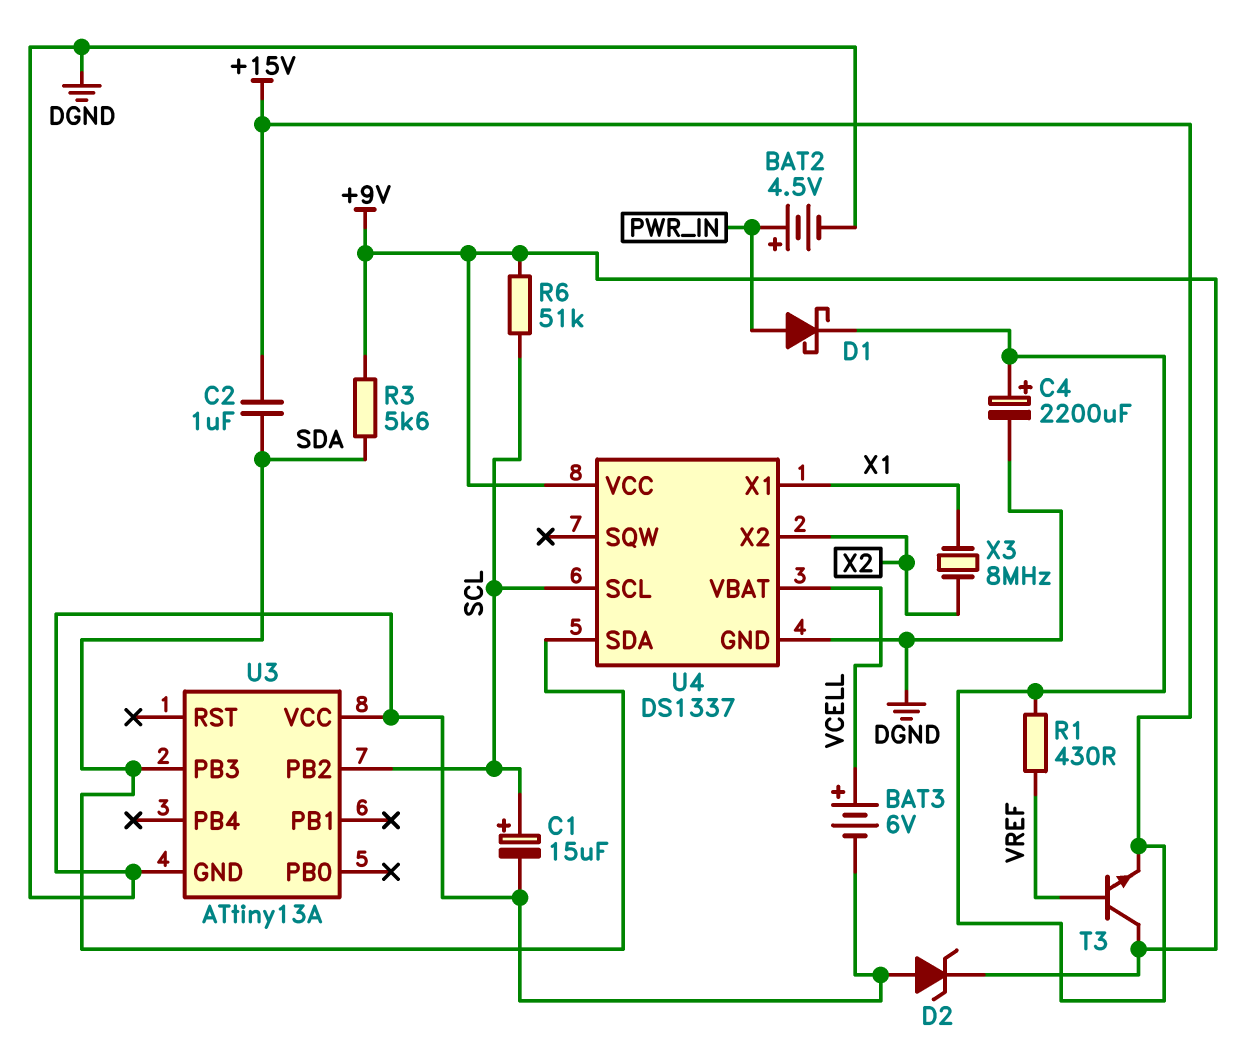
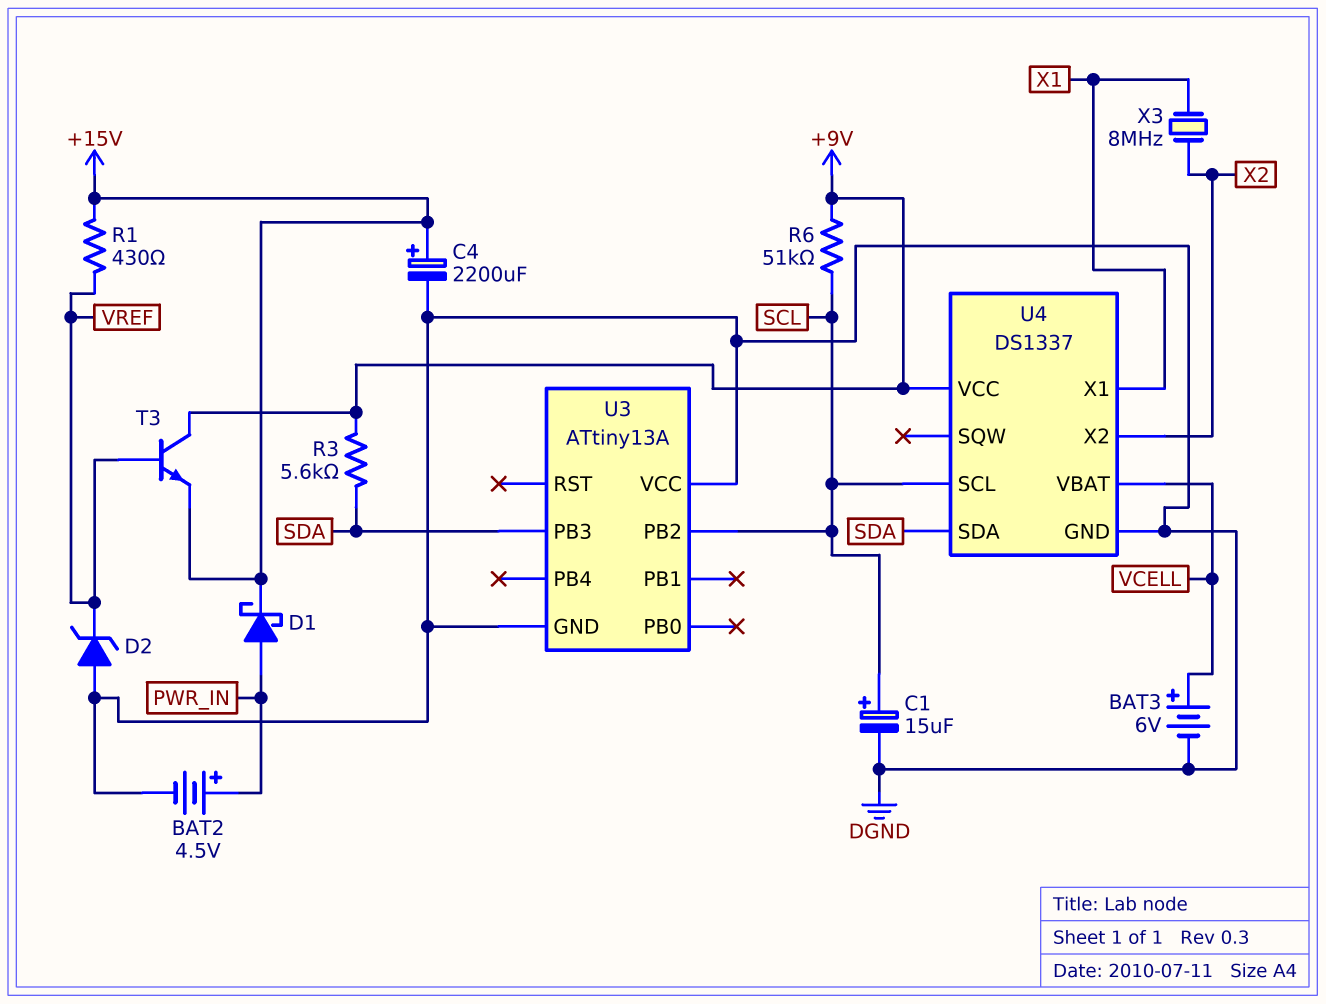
C2: 1uF (+15V, SDA) -> none
D2: zener (A DGND, K +9V) -> zener (A DGND, K VREF)

